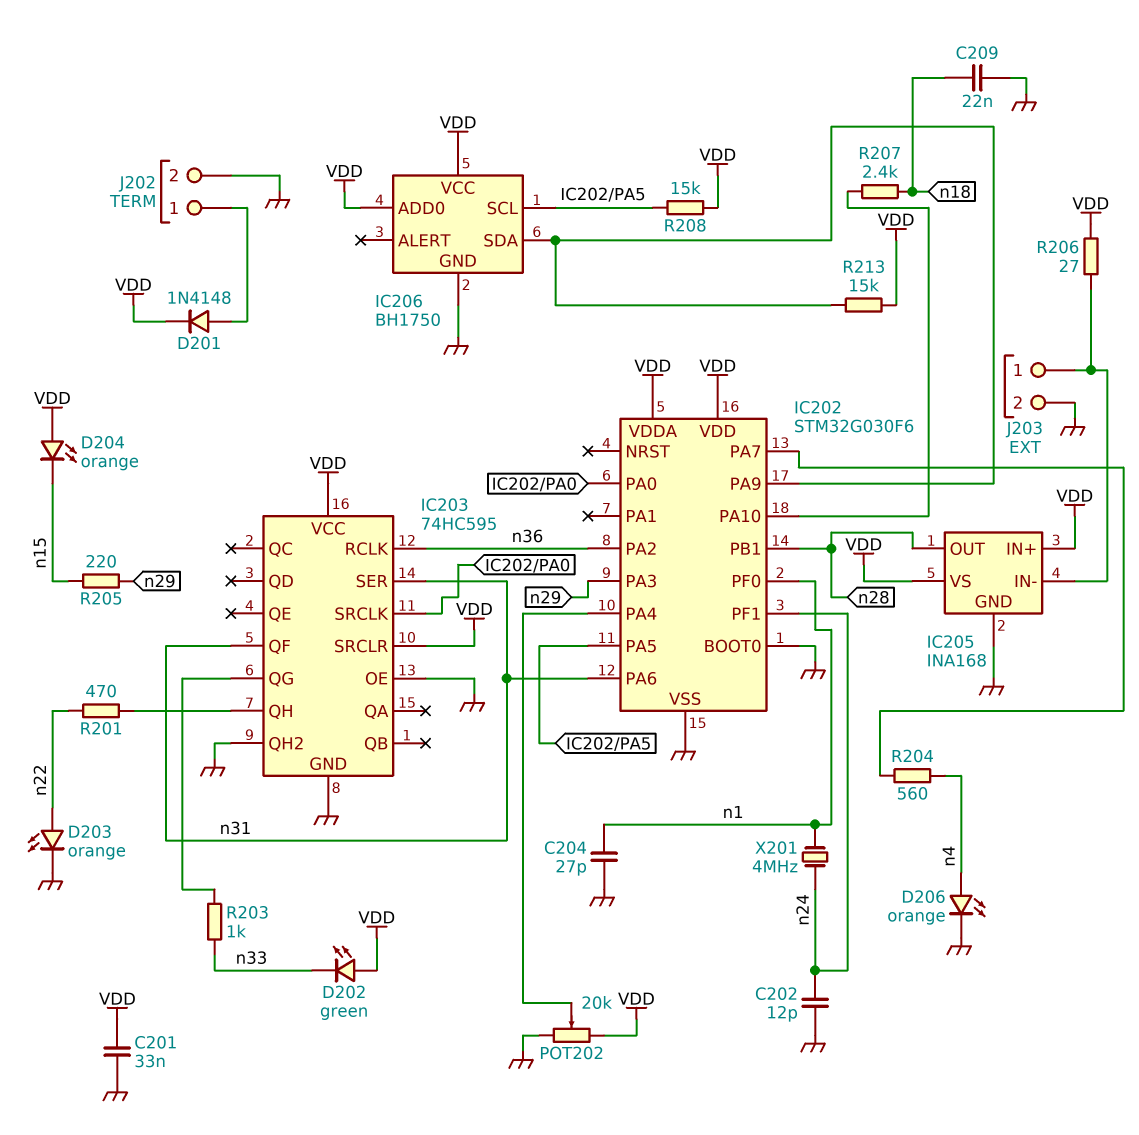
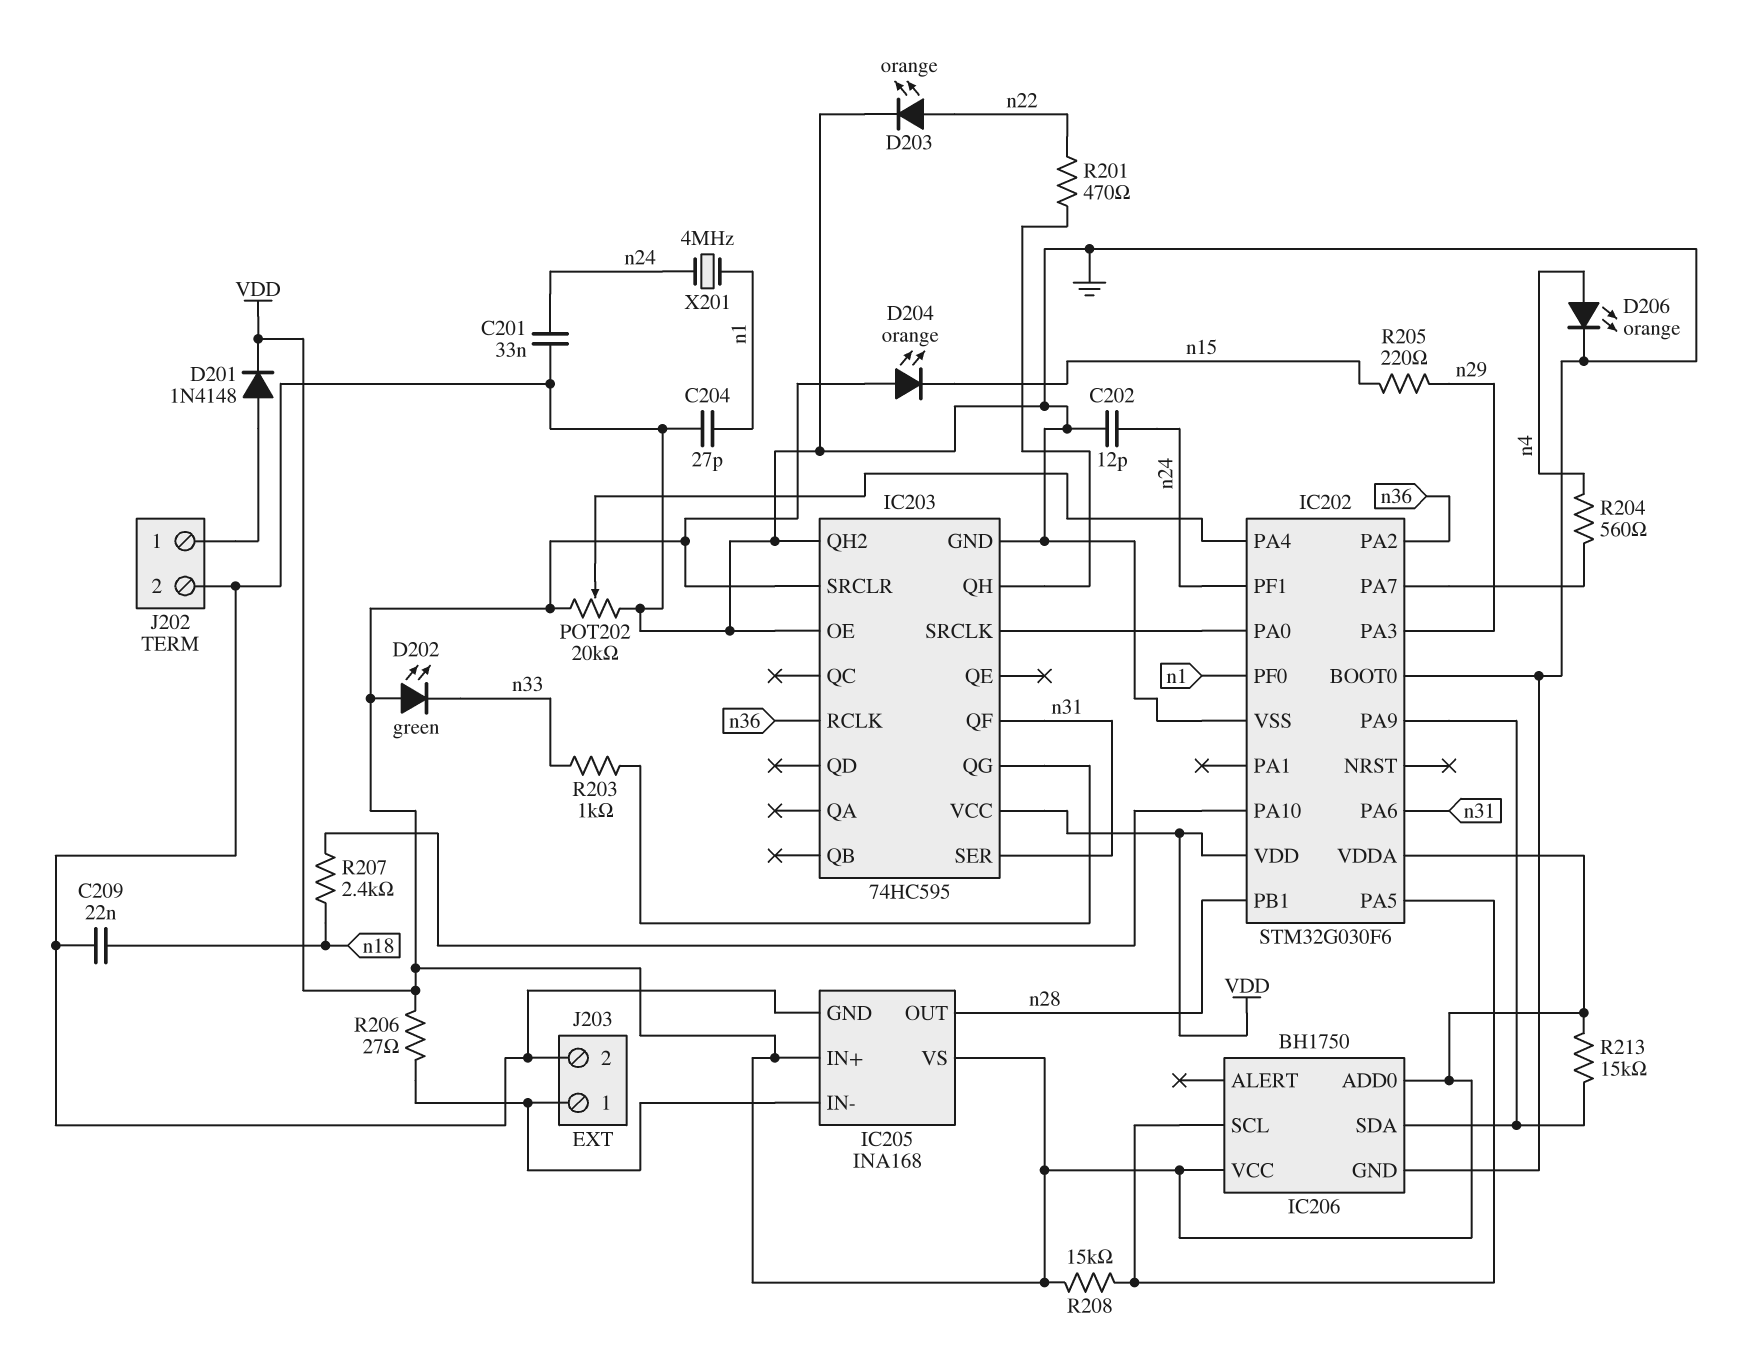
C201: 33nF (GND, VDD) -> 33nF (GND, n24)

